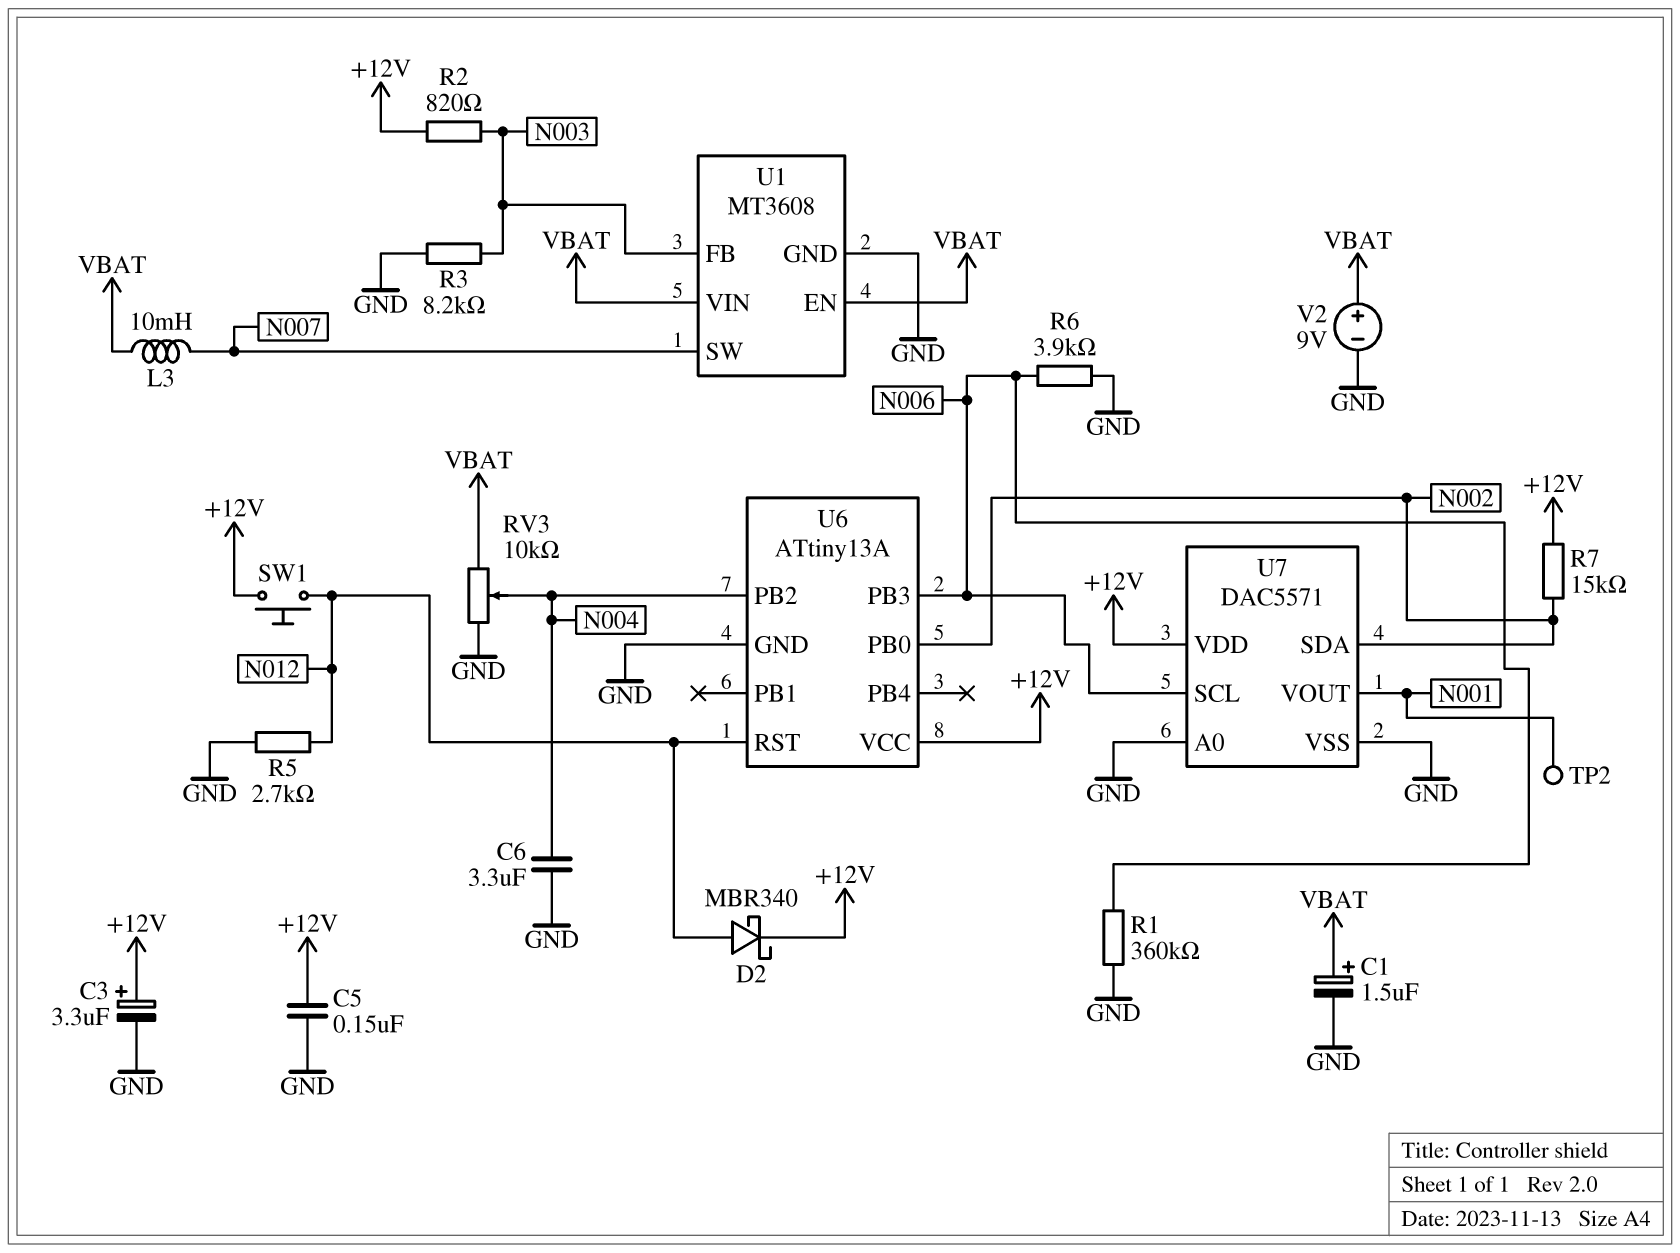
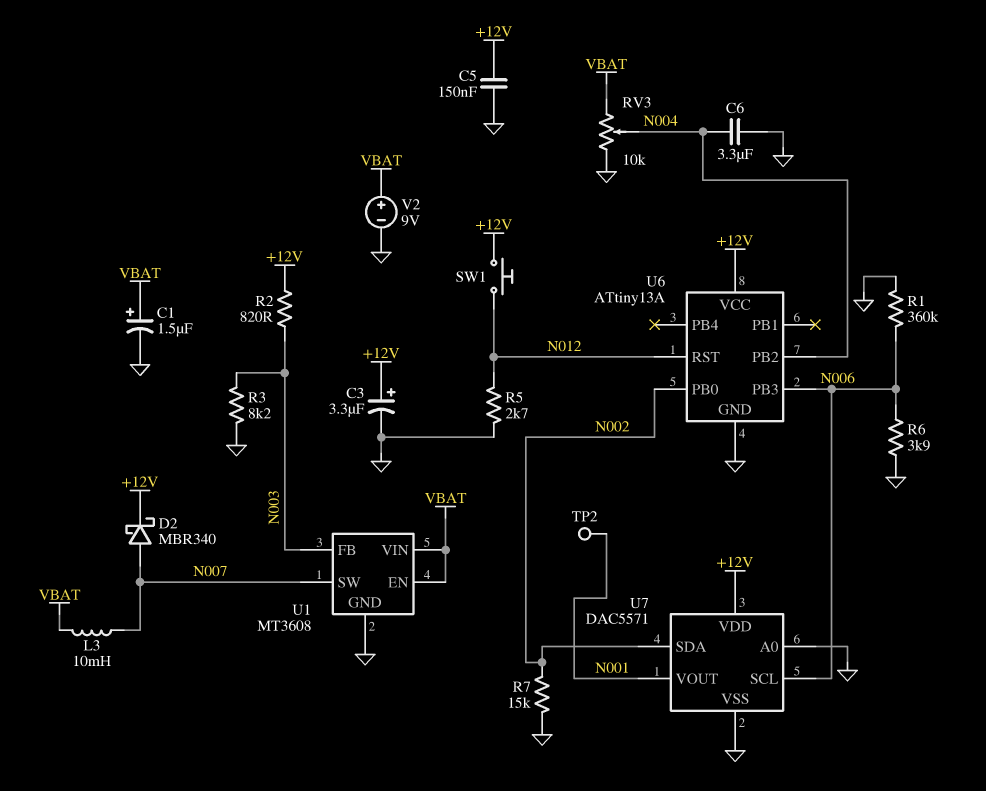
D2: schottky MBR340 (A N012, K +12V) -> schottky MBR340 (A N007, K +12V)
R7: 15k (+12V, N002) -> 15k (GND, N002)

